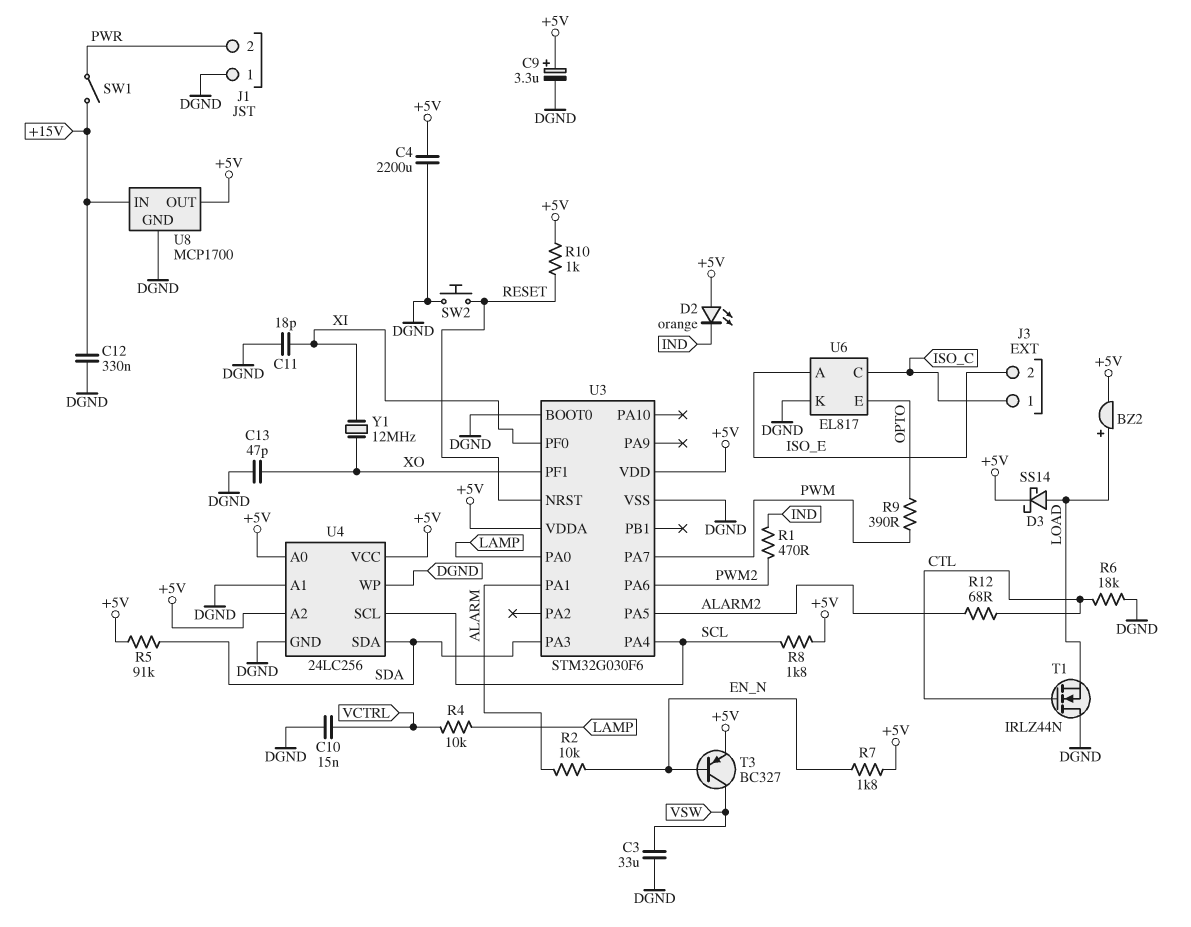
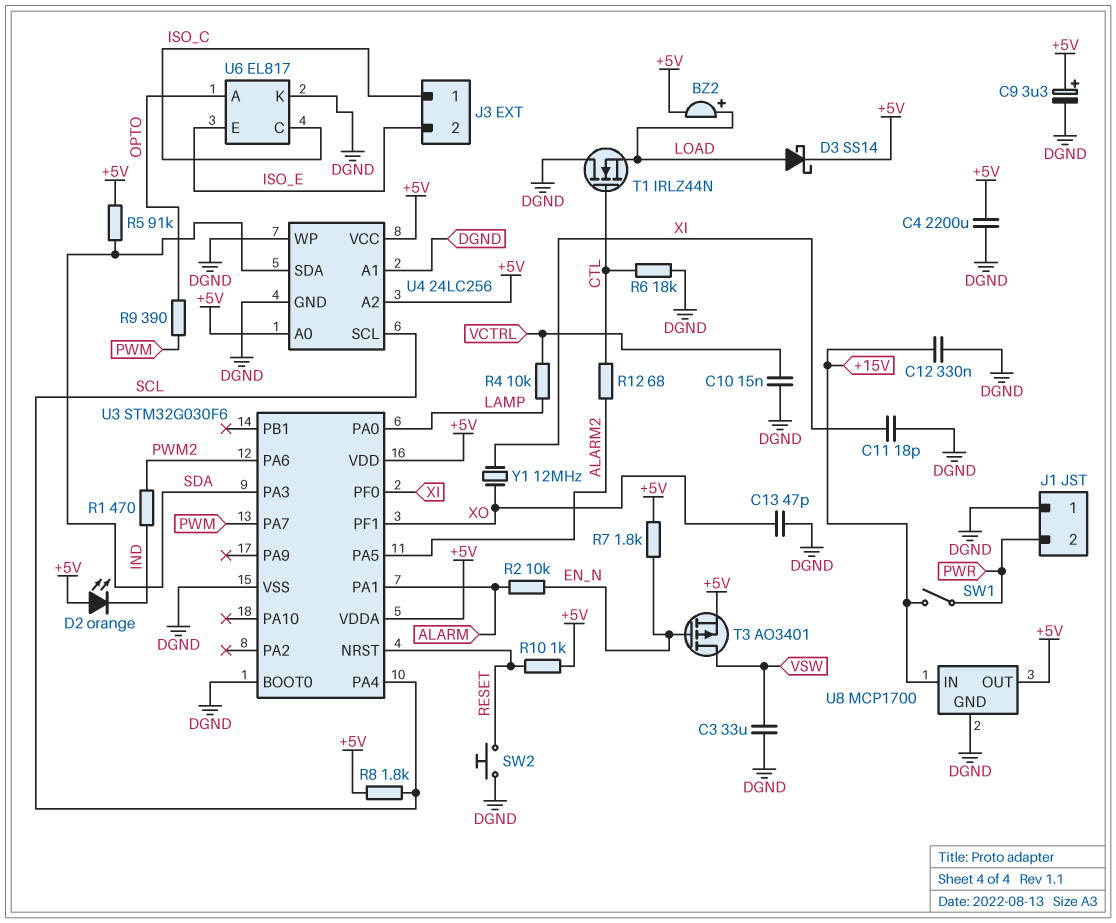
T3: PNP BC327 (B EN_N, C VSW, E +5V) -> PMOS AO3401 (G EN_N, D VSW, S +5V)
U6 pin A: ISO_E -> OPTO
U6 pin E: OPTO -> ISO_E

